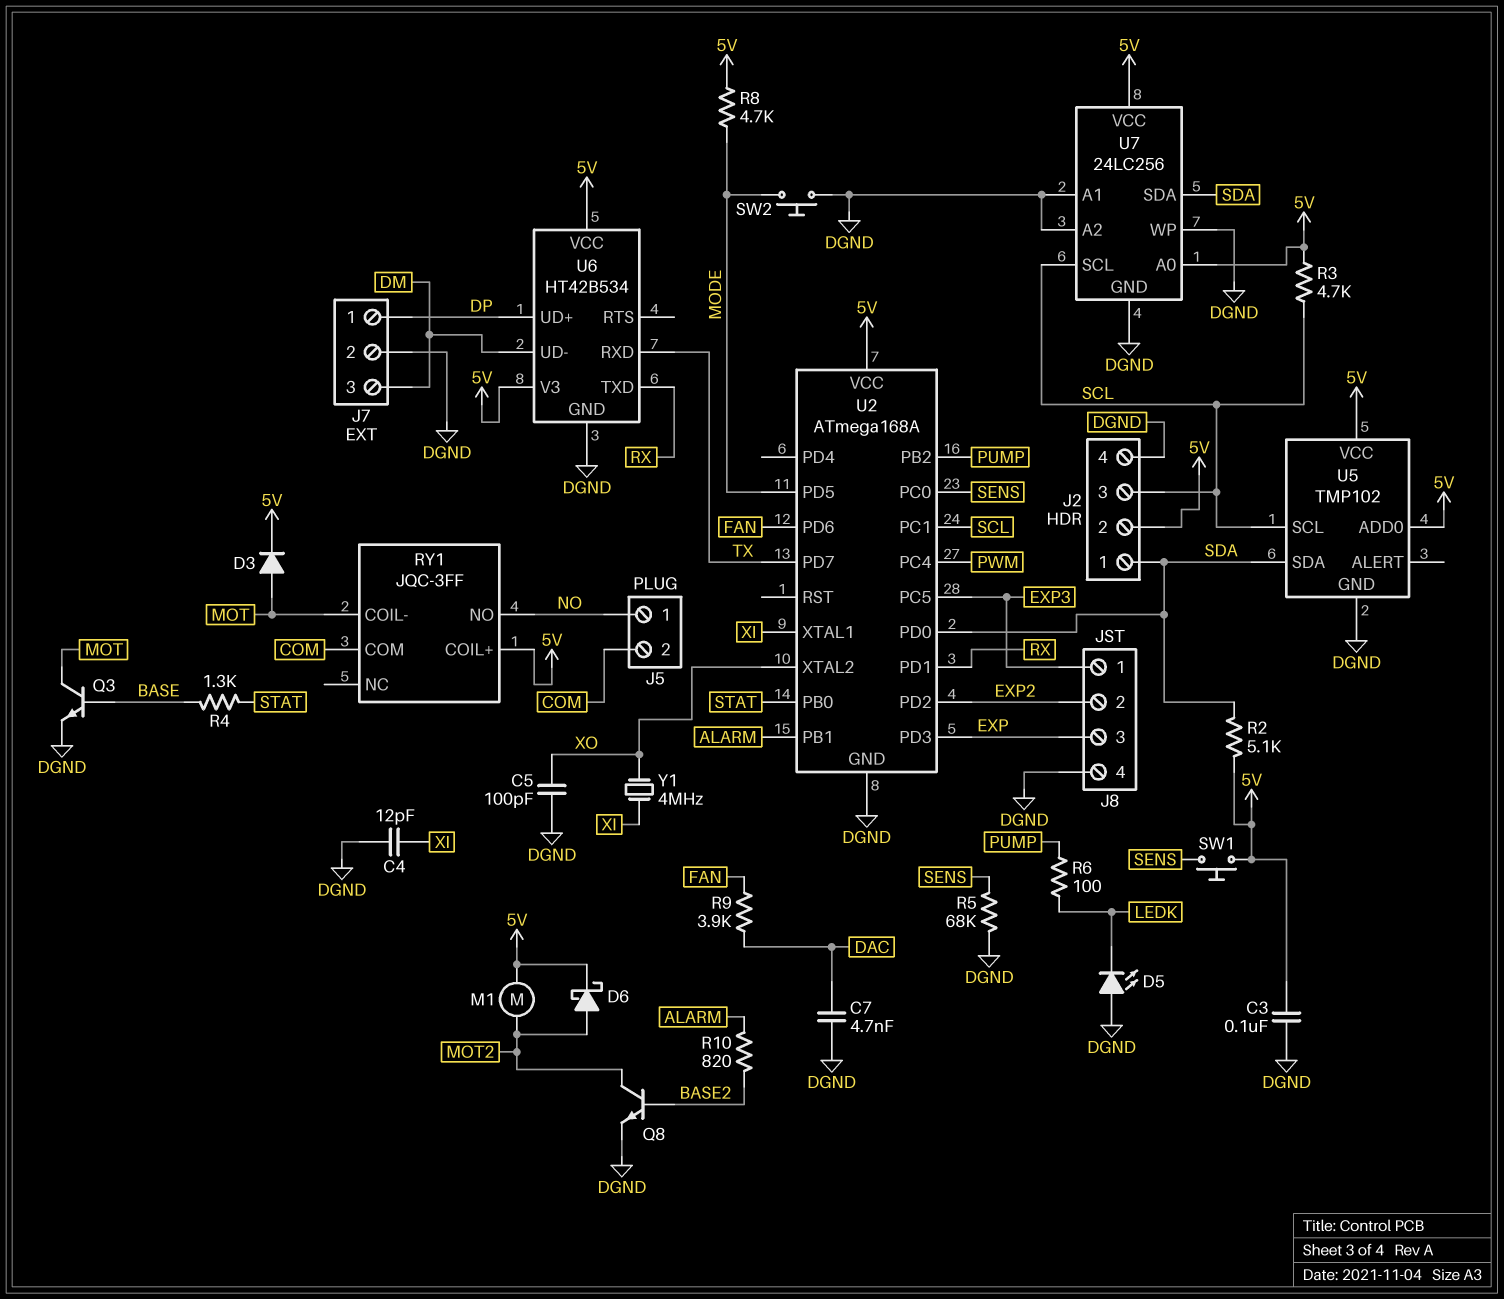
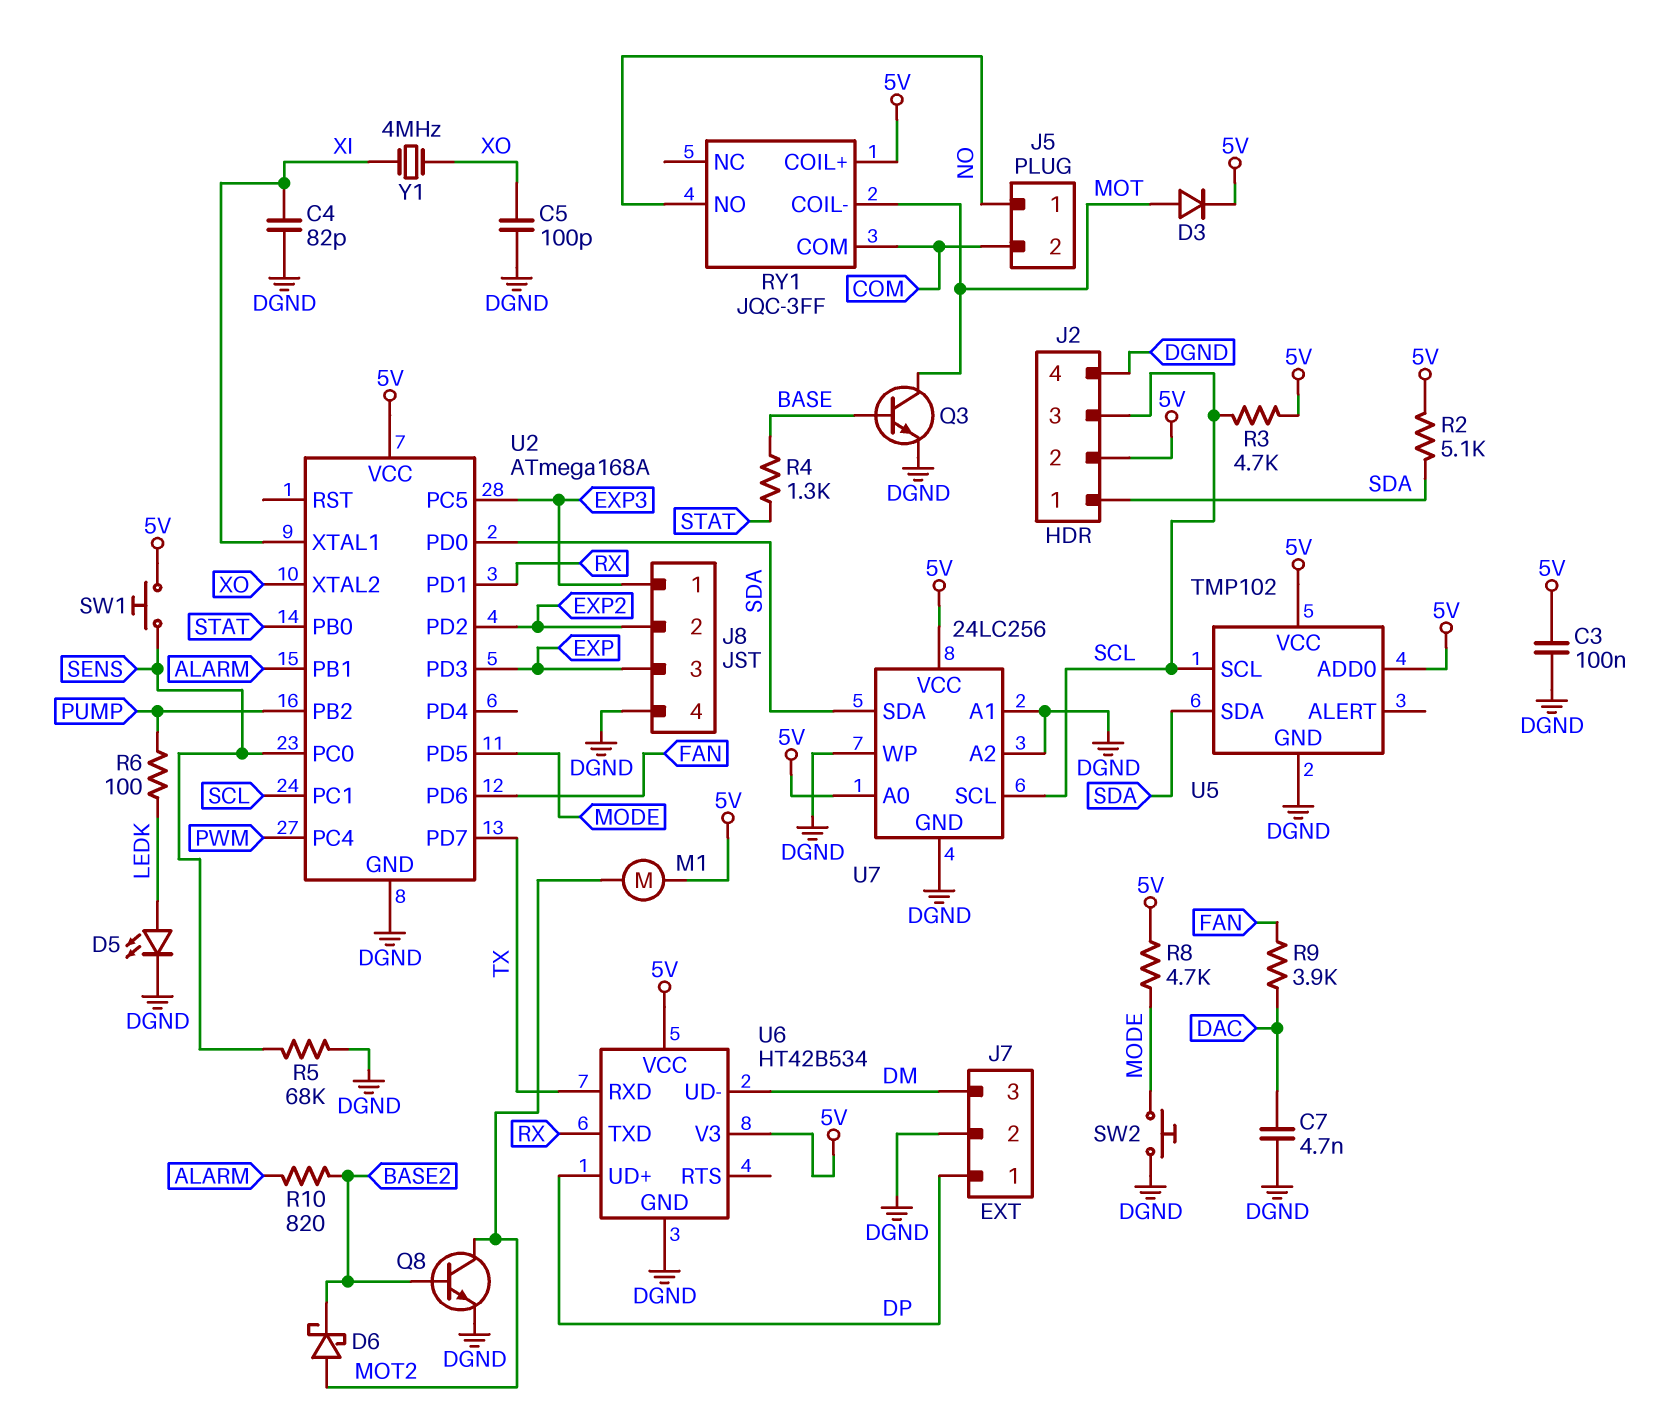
C4: 12pF (DGND, XI) -> 82pF (DGND, XI)
D5: LED (A DGND, K LEDK) -> LED (A LEDK, K DGND)
D6: schottky (A MOT2, K 5V) -> schottky (A MOT2, K BASE2)

